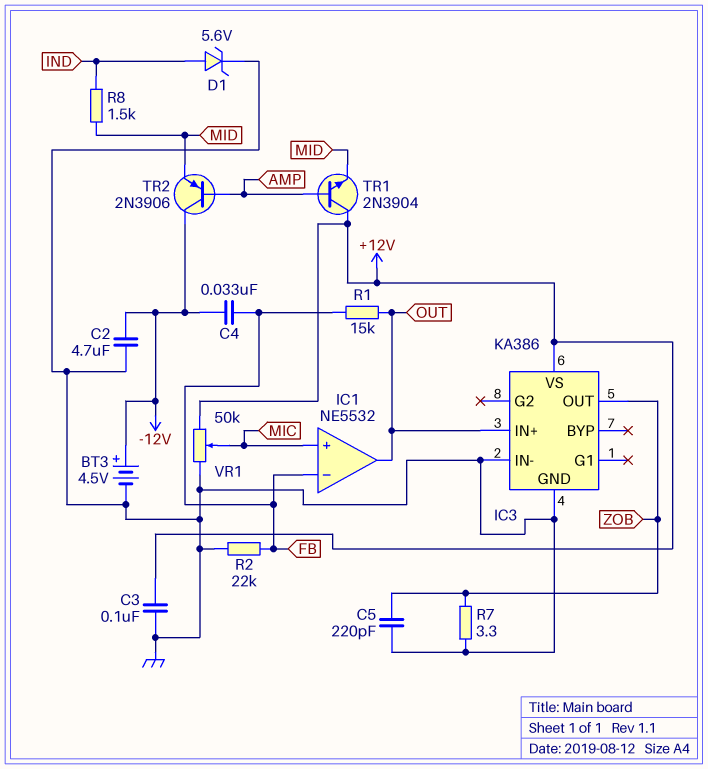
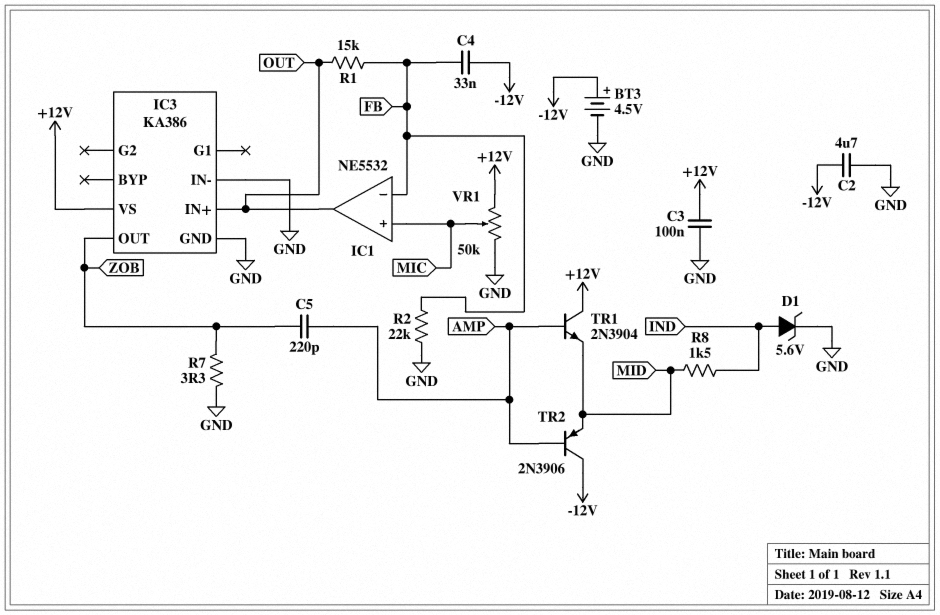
C5: 220pF (GND, ZOB) -> 220pF (AMP, ZOB)

